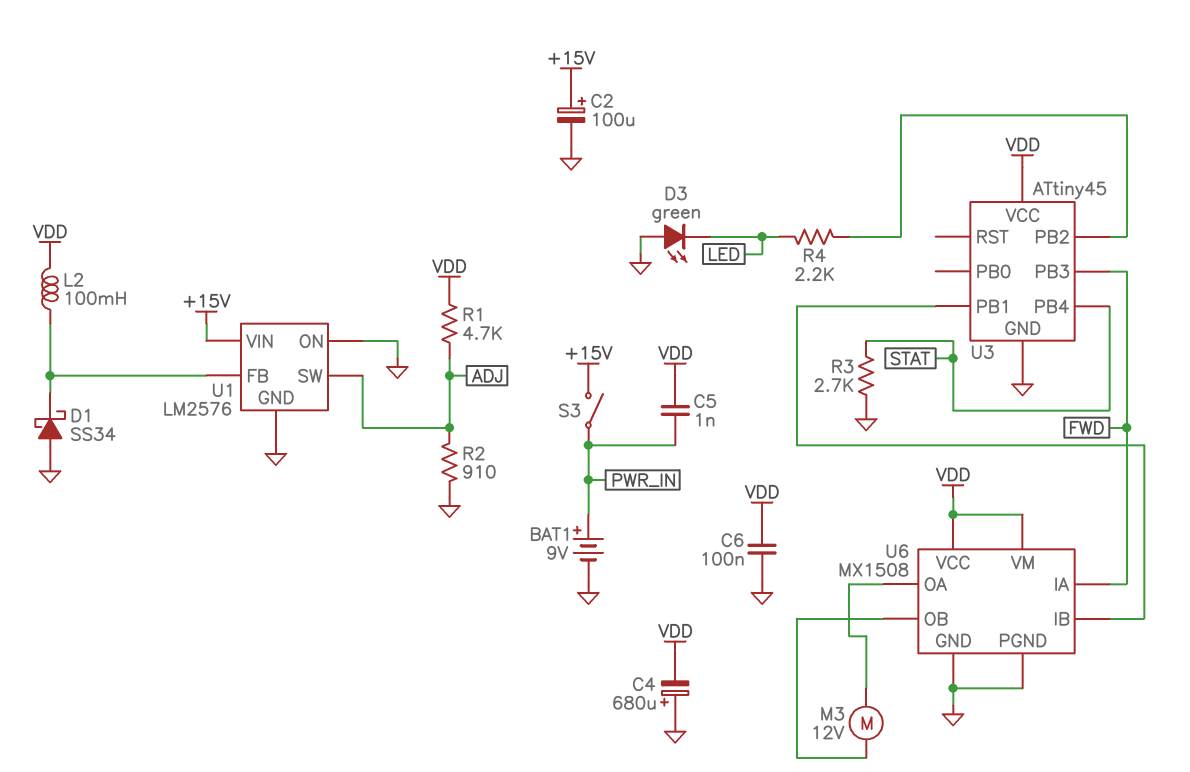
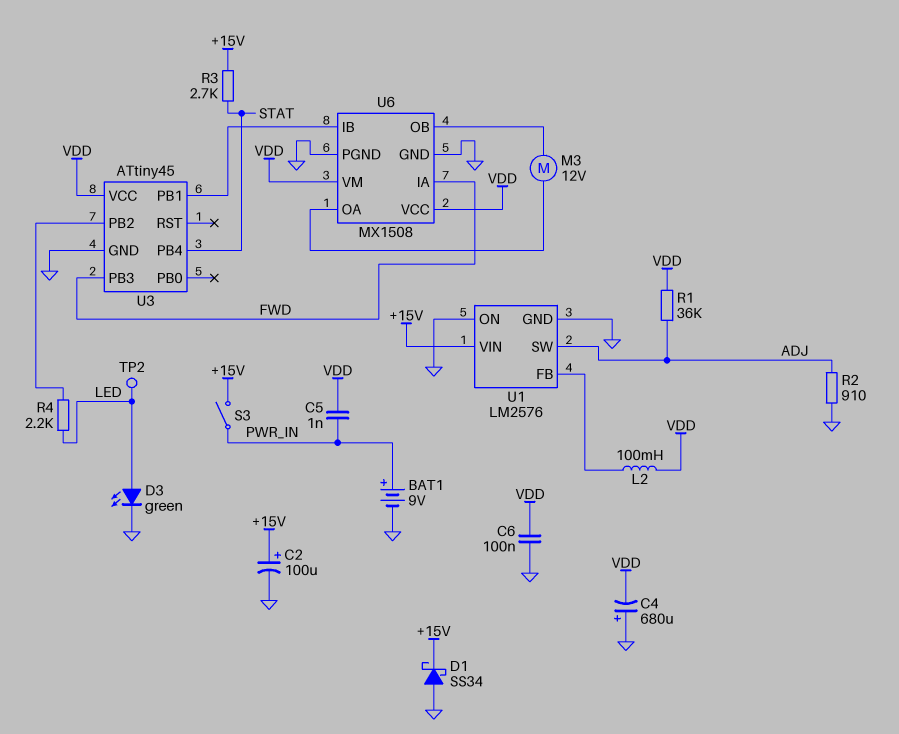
D1: schottky SS34 (A GND, K U1/FB) -> schottky SS34 (A GND, K +15V)
D3: LED green (A GND, K LED) -> LED green (A LED, K GND)
R1: 4.7k (ADJ, VDD) -> 36k (ADJ, VDD)
R3: 2.7k (GND, STAT) -> 2.7k (+15V, STAT)
TP2: none -> test point (LED)

